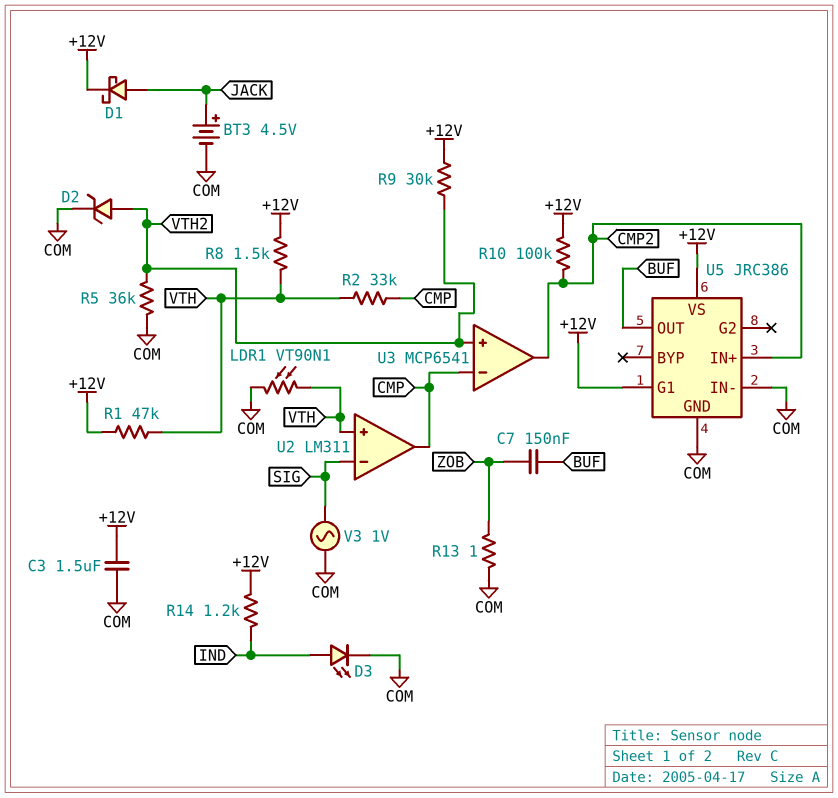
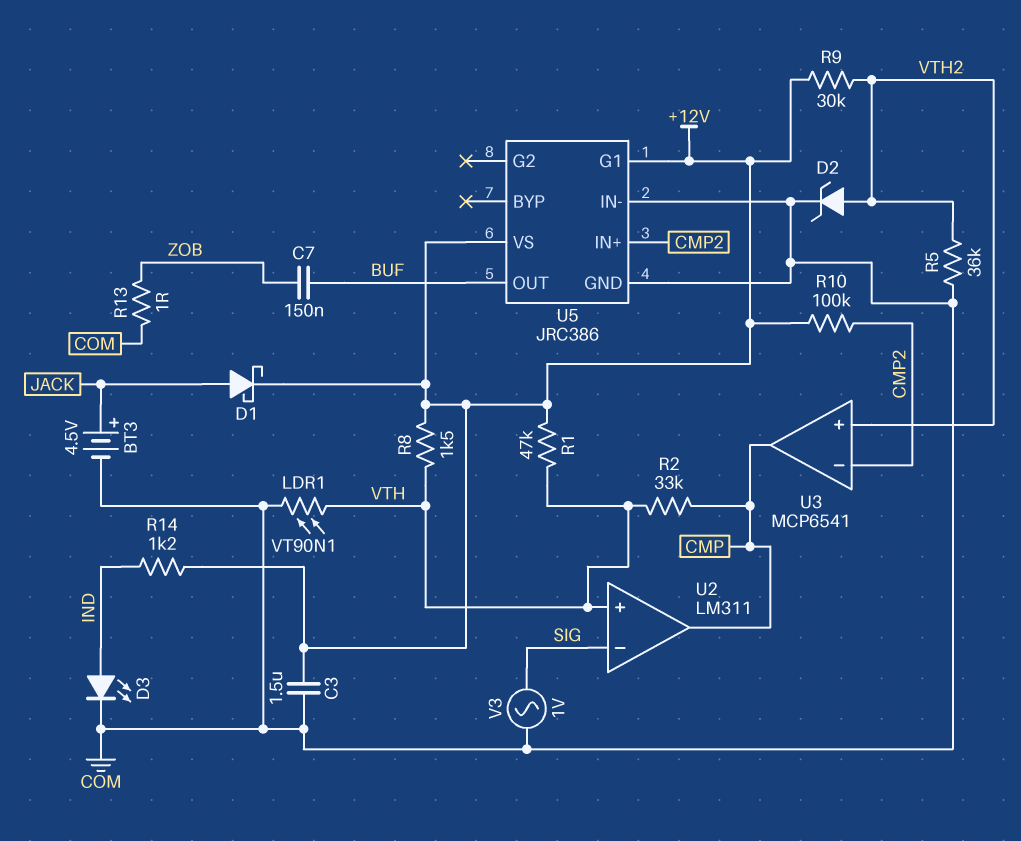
U3 pin in-: CMP -> CMP2
U3 pin out: CMP2 -> CMP

